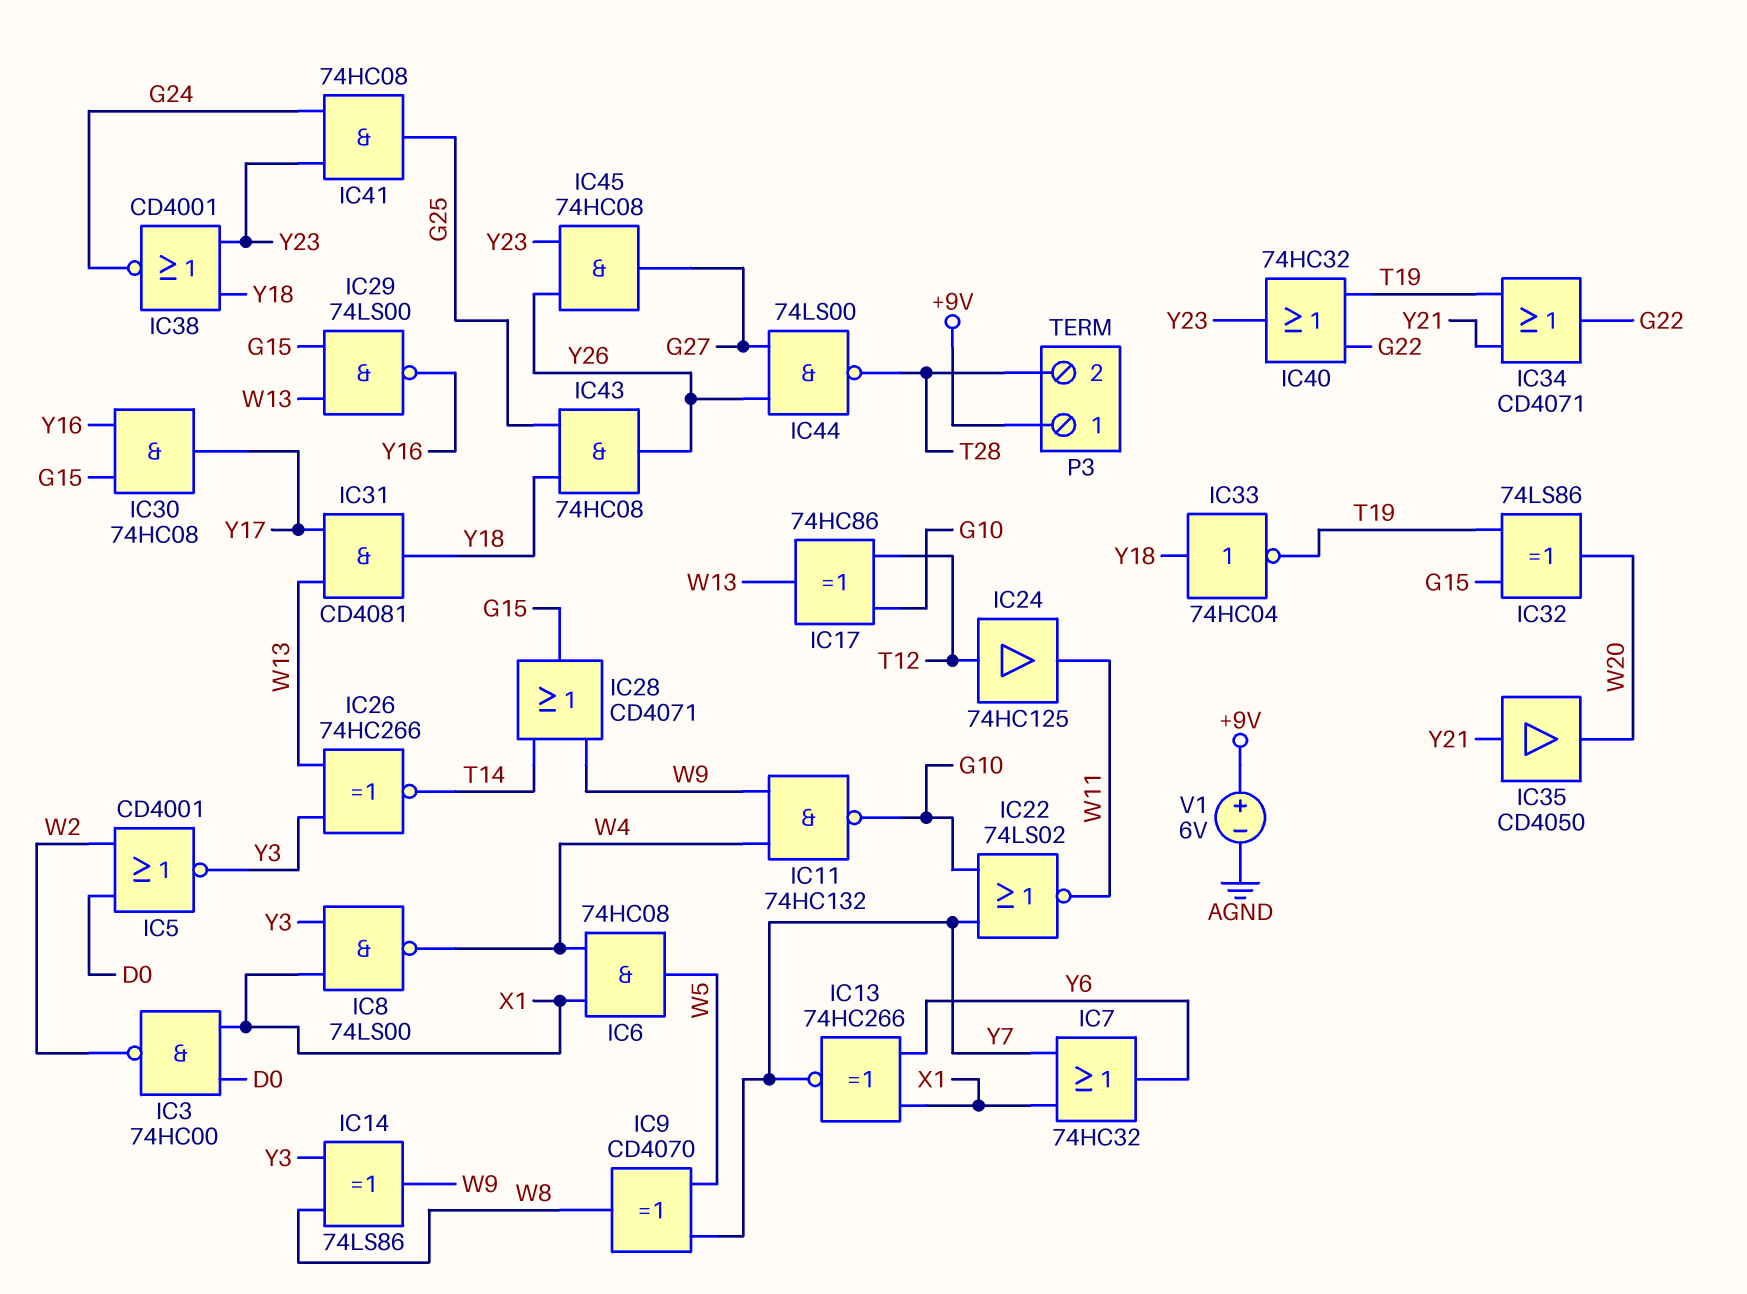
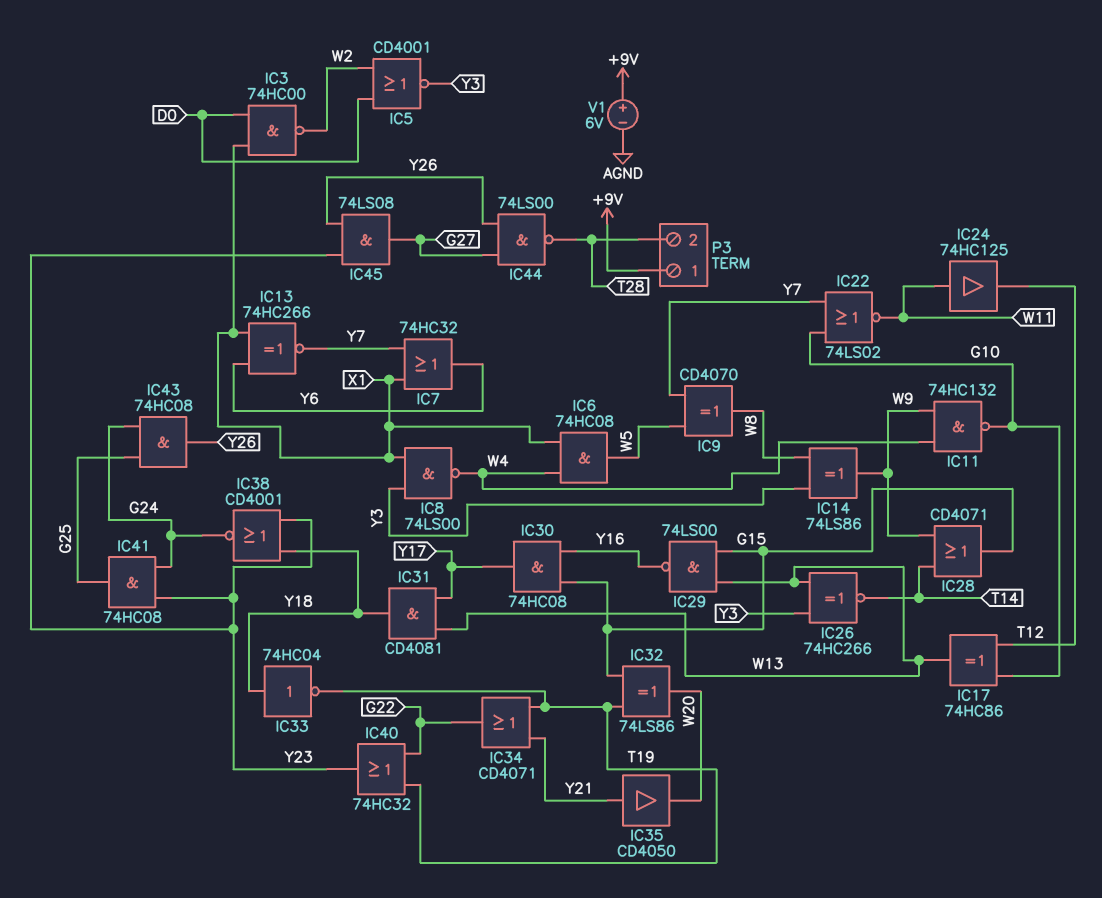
IC24: buffer 74HC125 (in T12, out W11) -> buffer 74HC125 (in W11, out T12)
IC43: AND 74HC08 (in G25, in Y18, out Y26) -> AND 74HC08 (in G24, in G25, out Y26)
IC45: AND 74HC08 (in Y23, in Y26, out G27) -> AND 74LS08 (in Y23, in Y26, out G27)

